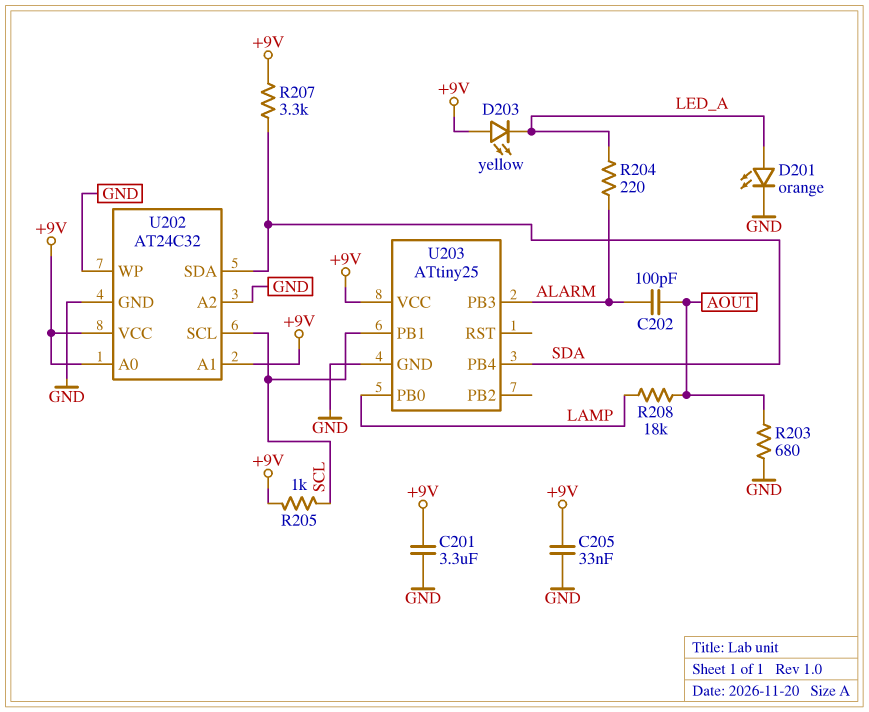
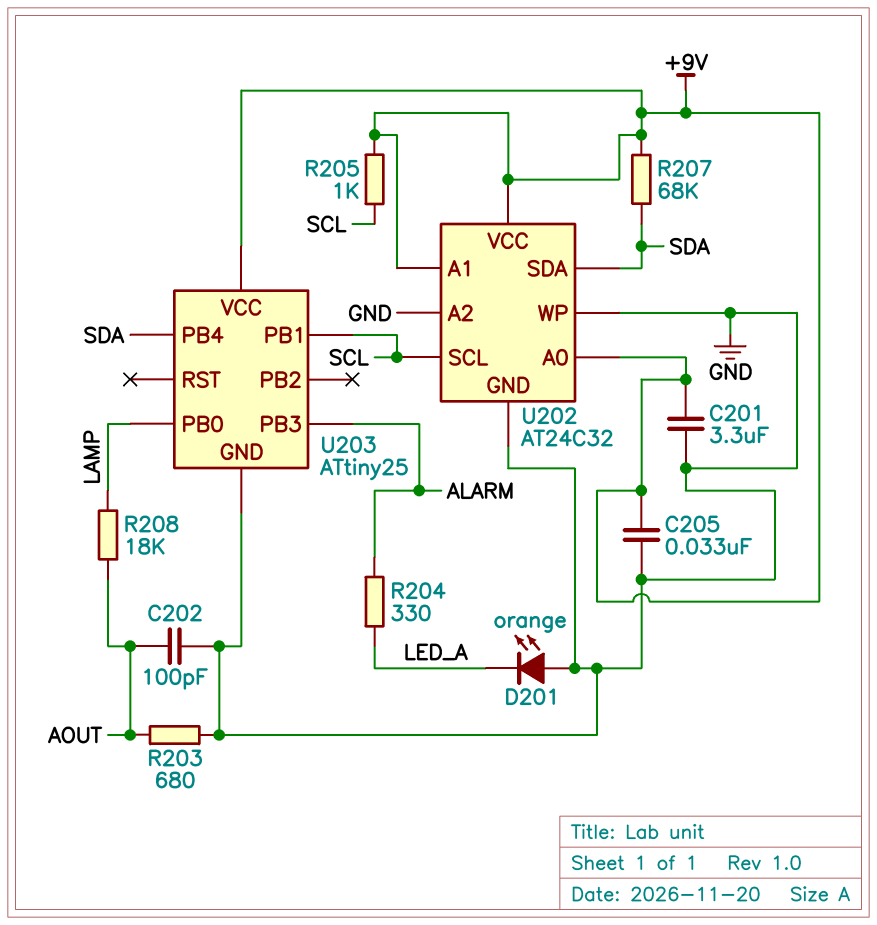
C202: 100pF (ALARM, AOUT) -> 100pF (AOUT, GND)
D201: LED orange (A LED_A, K GND) -> LED orange (A GND, K LED_A)
D203: LED yellow (A +9V, K LED_A) -> none
R204: 220 (ALARM, LED_A) -> 330 (ALARM, LED_A)
R207: 3.3k (+9V, SDA) -> 68k (+9V, SDA)

